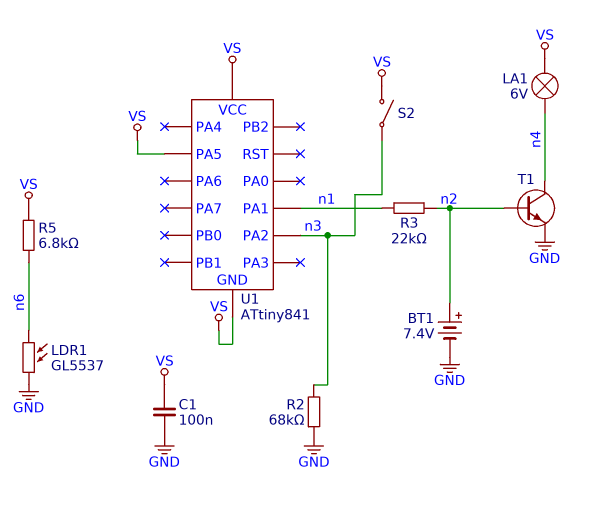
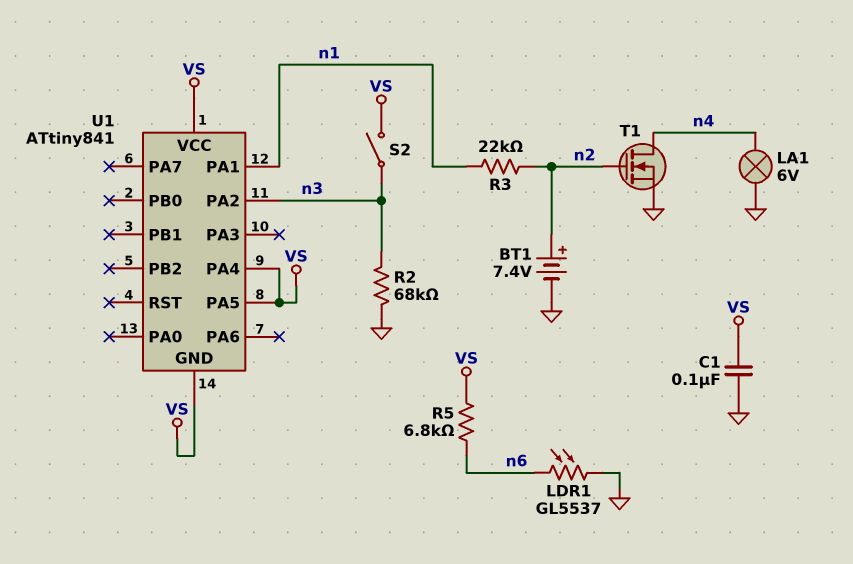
LA1: lamp 6V (VS, n4) -> lamp 6V (GND, n4)
T1: NPN (B n2, C n4, E GND) -> NMOS (G n2, D n4, S GND)
U1 pin PA4: none -> VS

